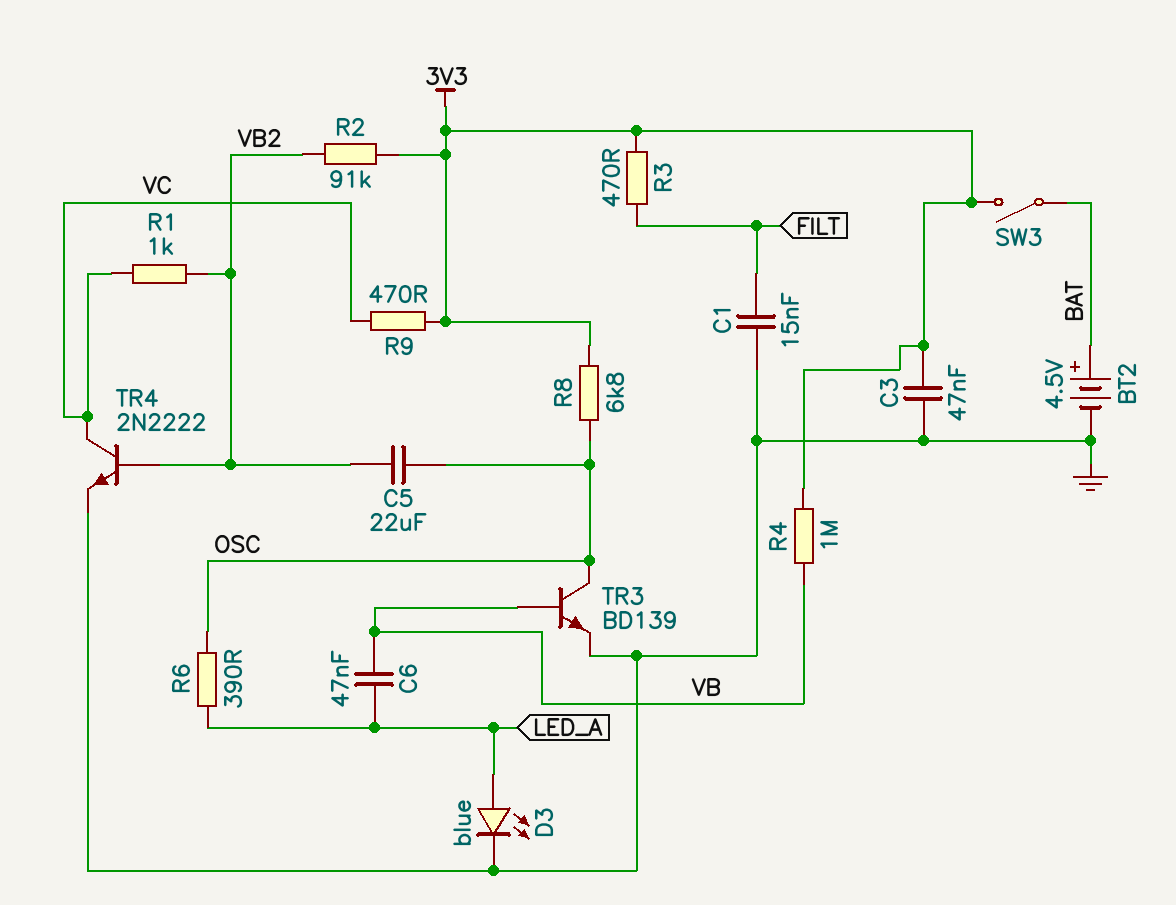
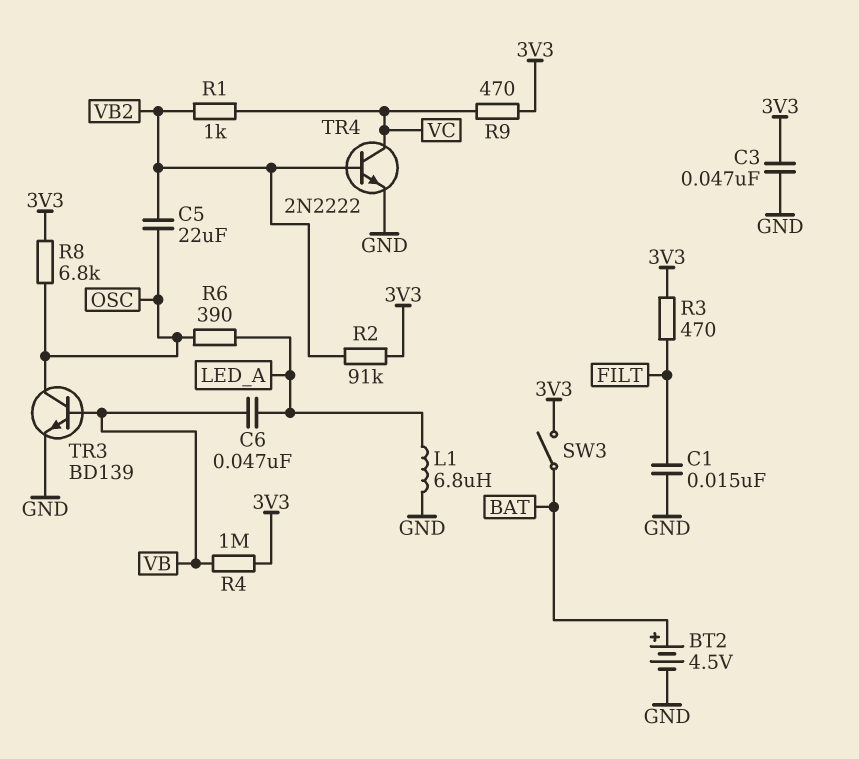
D3: LED blue (A LED_A, K GND) -> none
L1: none -> 6.8uH (GND, LED_A)

